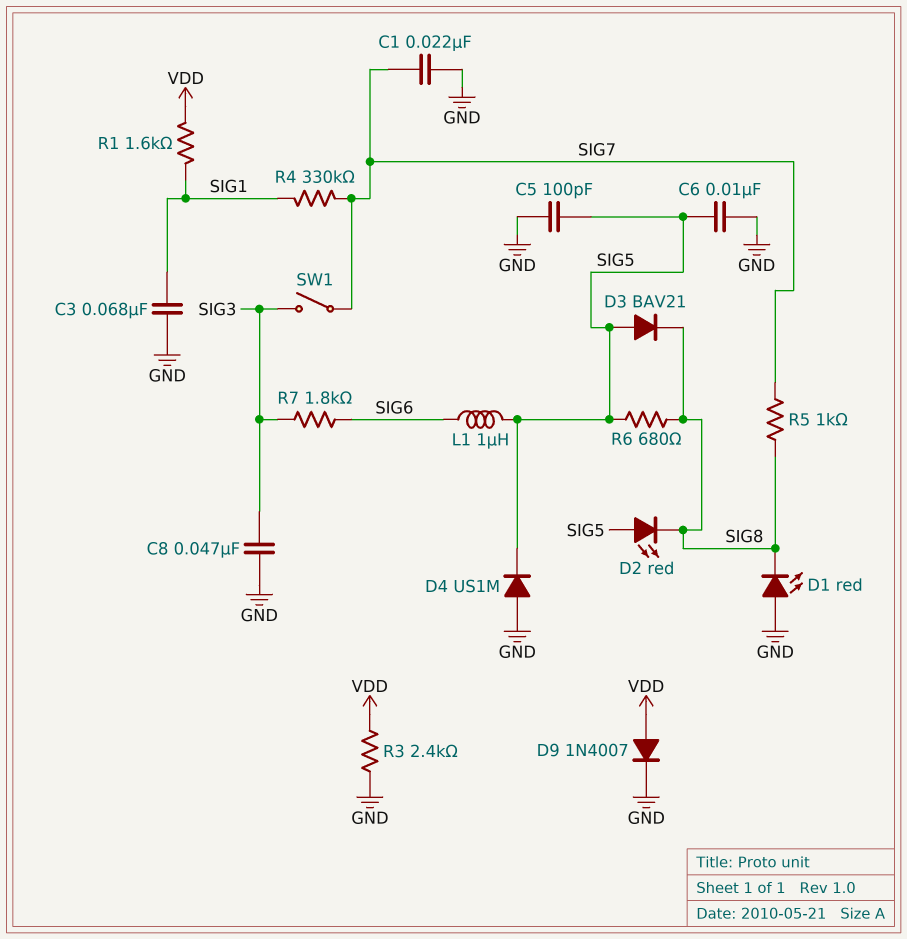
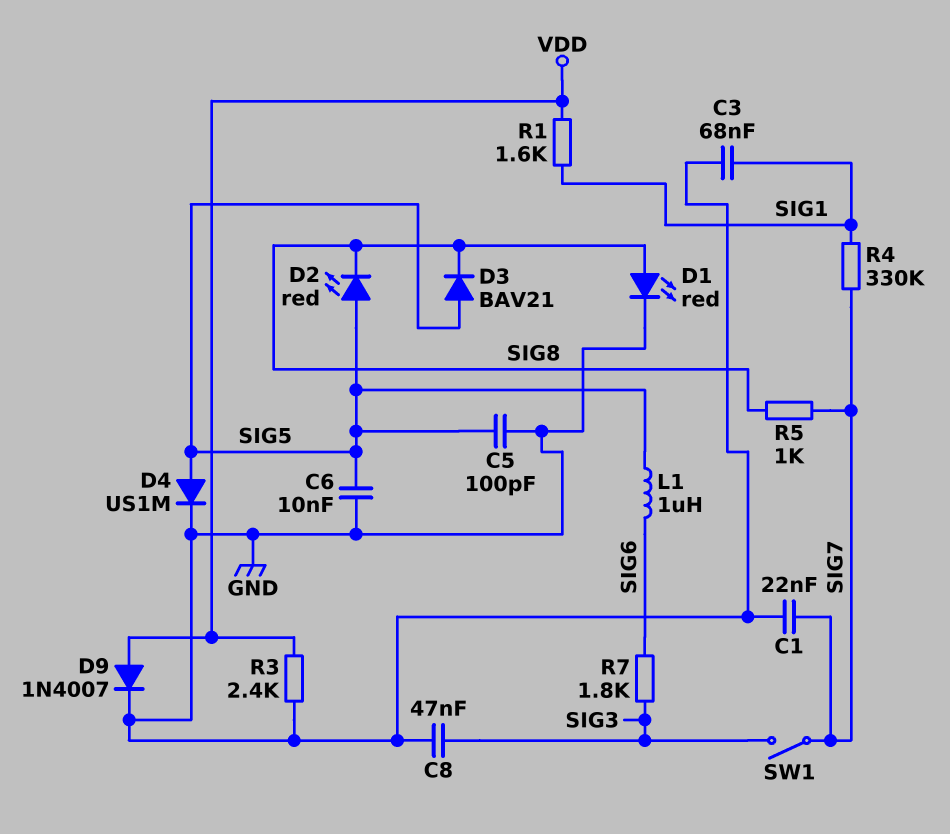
D1: LED red (A GND, K SIG8) -> LED red (A SIG8, K GND)
D4: diode US1M (A GND, K SIG5) -> diode US1M (A SIG5, K GND)
R6: 680 (SIG5, SIG8) -> none

